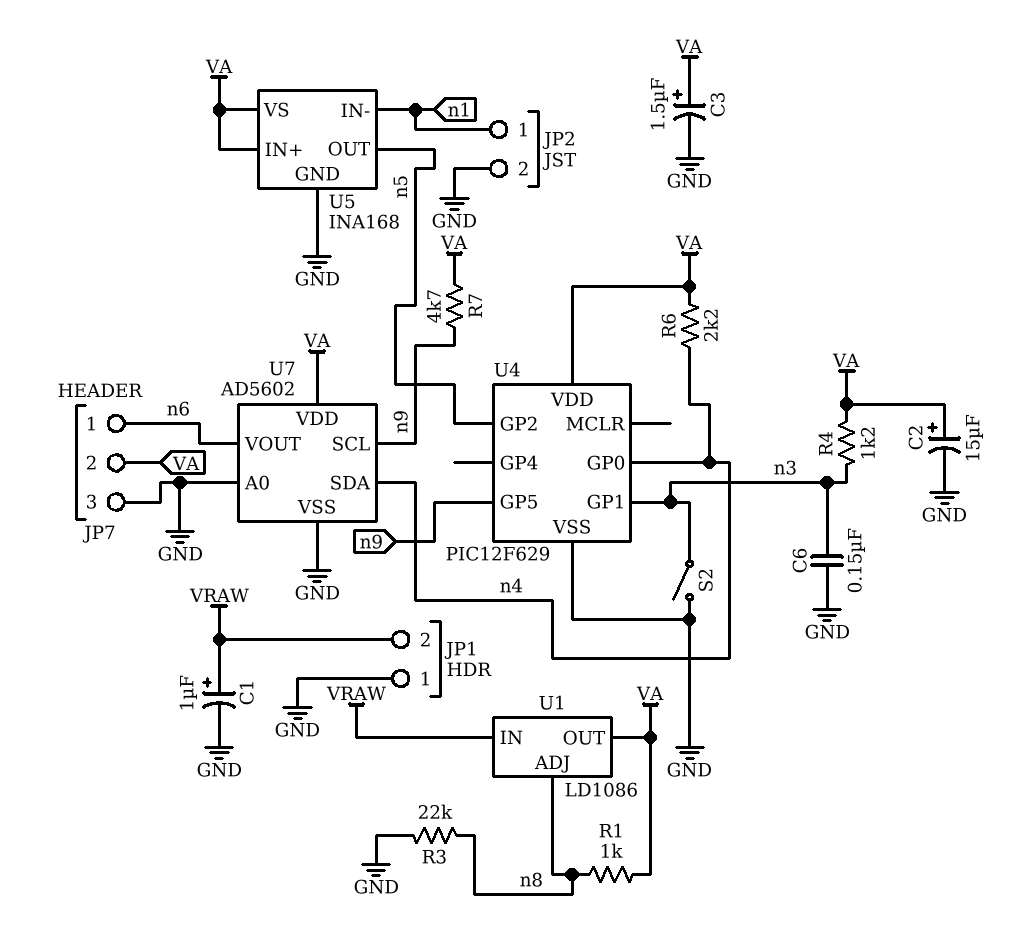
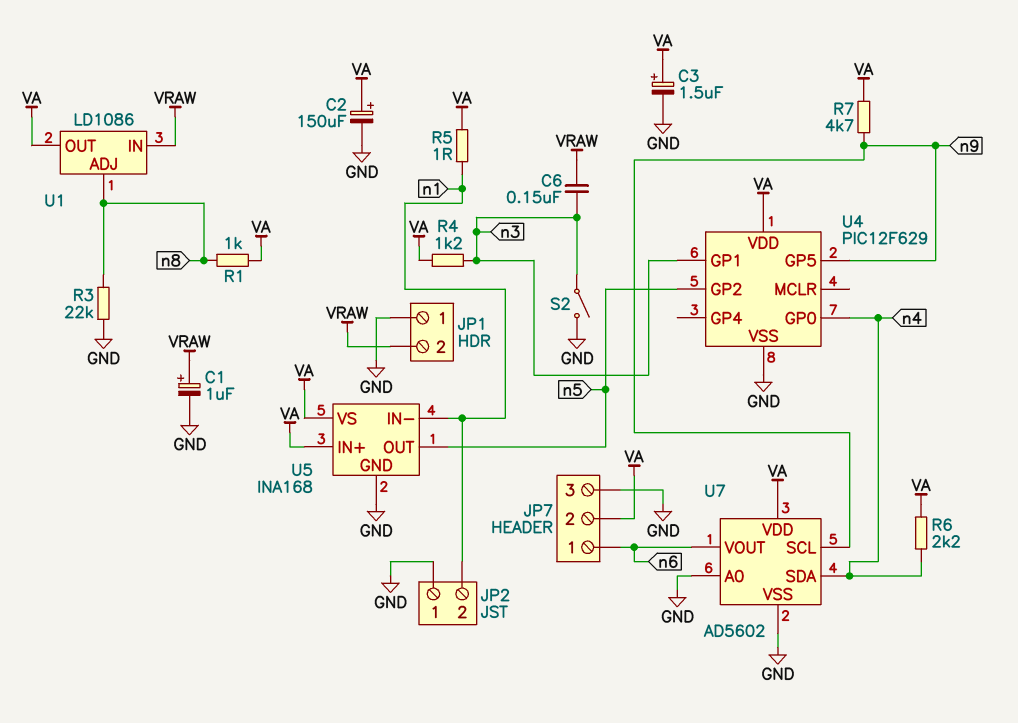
C2: 15uF (plus VA, minus GND) -> 150uF (plus VA, minus GND)
C6: 150nF (GND, n3) -> 150nF (VRAW, n3)
JP2 pin 1: n1 -> GND
JP2 pin 2: GND -> n1
R5: none -> 1 (VA, n1)

